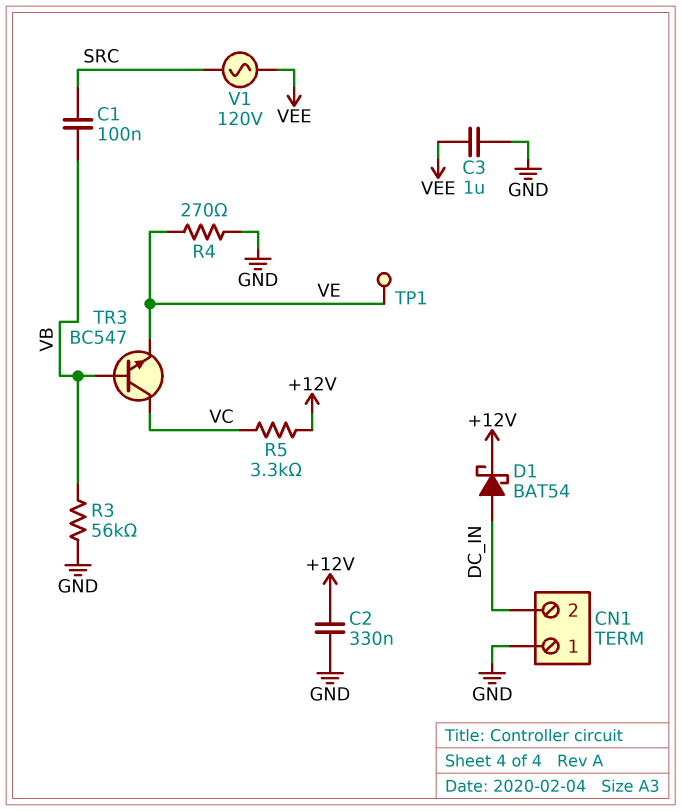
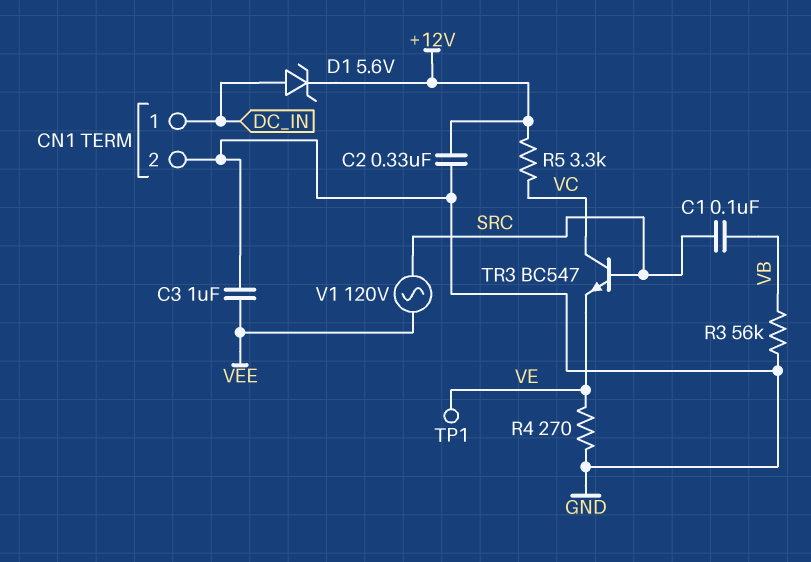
CN1 pin 1: GND -> DC_IN
CN1 pin 2: DC_IN -> GND
D1: schottky BAT54 (A DC_IN, K +12V) -> zener 5.6V (A DC_IN, K +12V)
TR3: NPN BC547 (B VB, C VC, E VE) -> NPN BC547 (B SRC, C VC, E VE)

